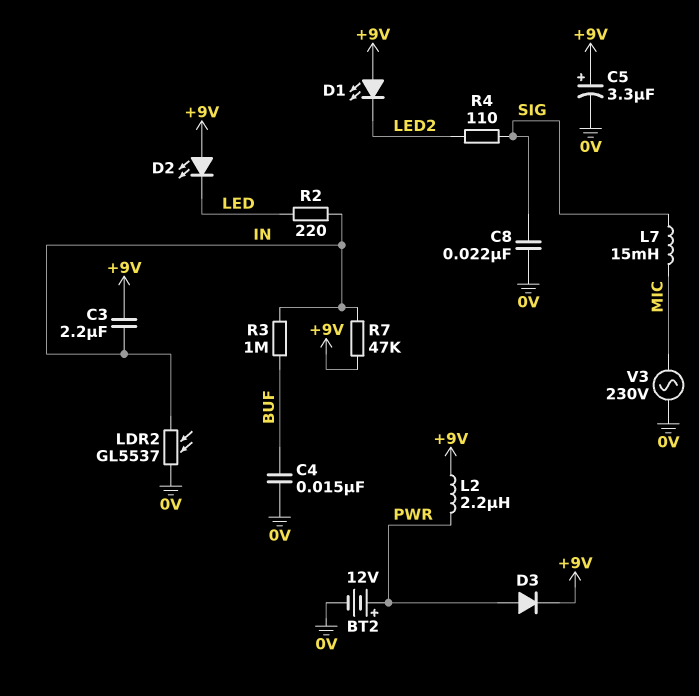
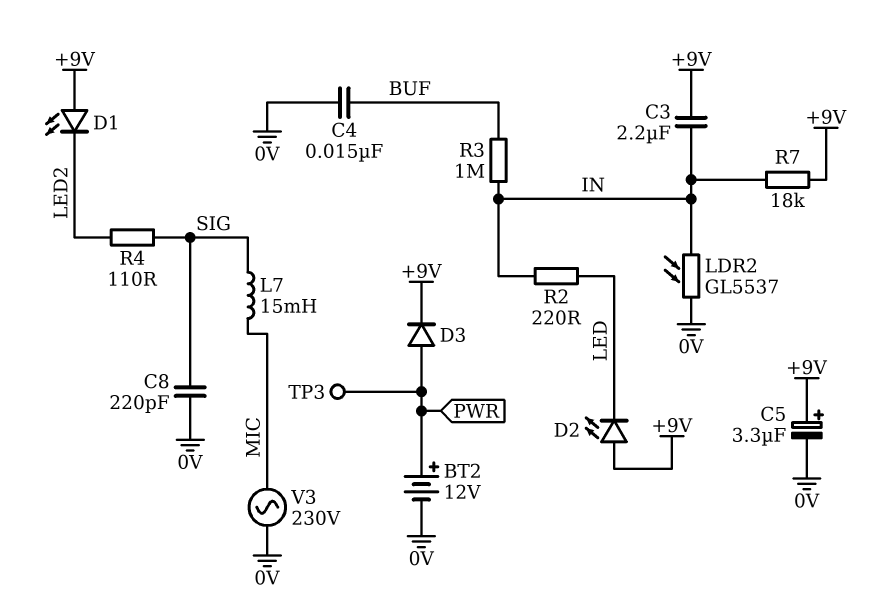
C8: 22nF (0V, SIG) -> 220pF (0V, SIG)
L2: 2.2uH (+9V, PWR) -> none
R7: 47k (+9V, IN) -> 18k (+9V, IN)
TP3: none -> test point (PWR)

